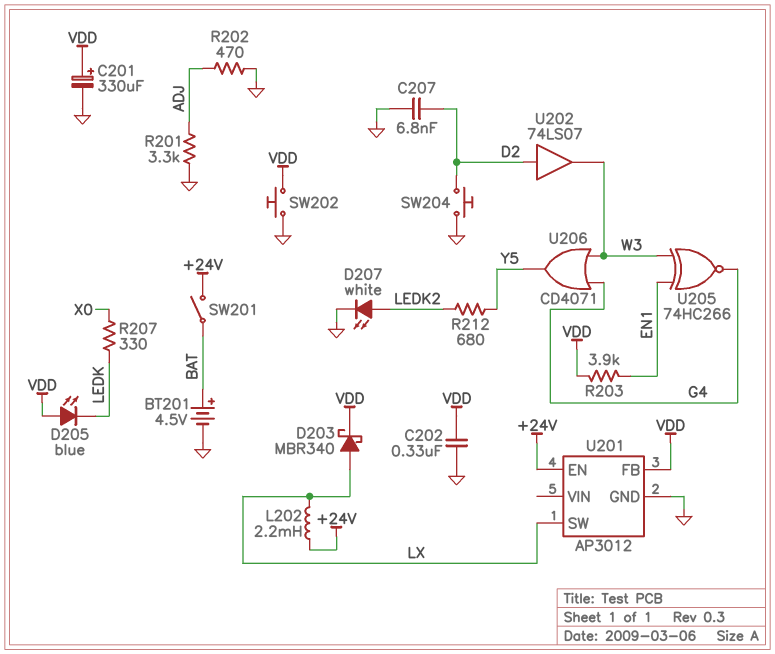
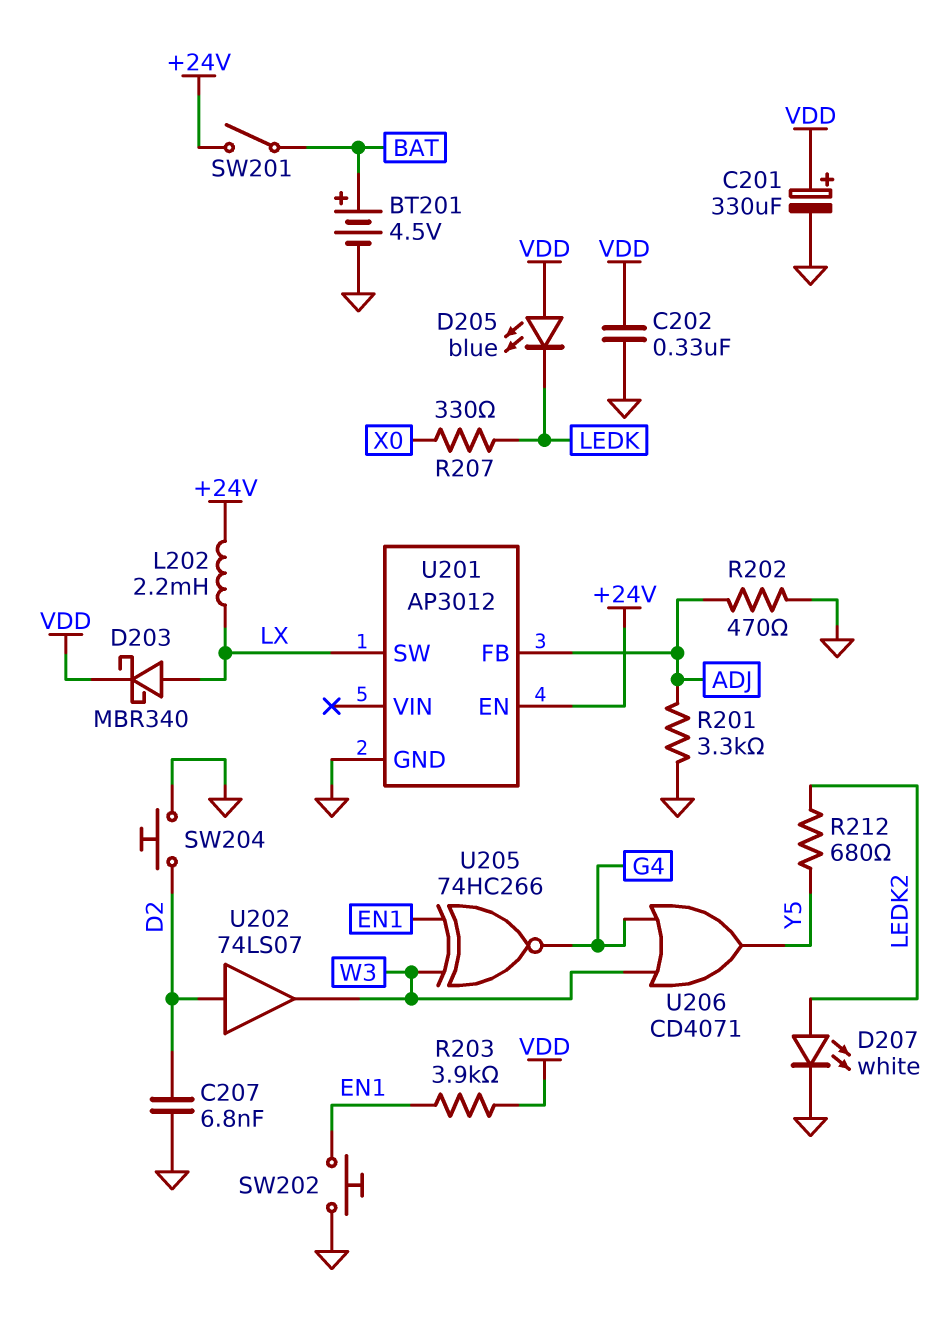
SW202: button (GND, VDD) -> button (EN1, GND)
U201 pin FB: VDD -> ADJ

